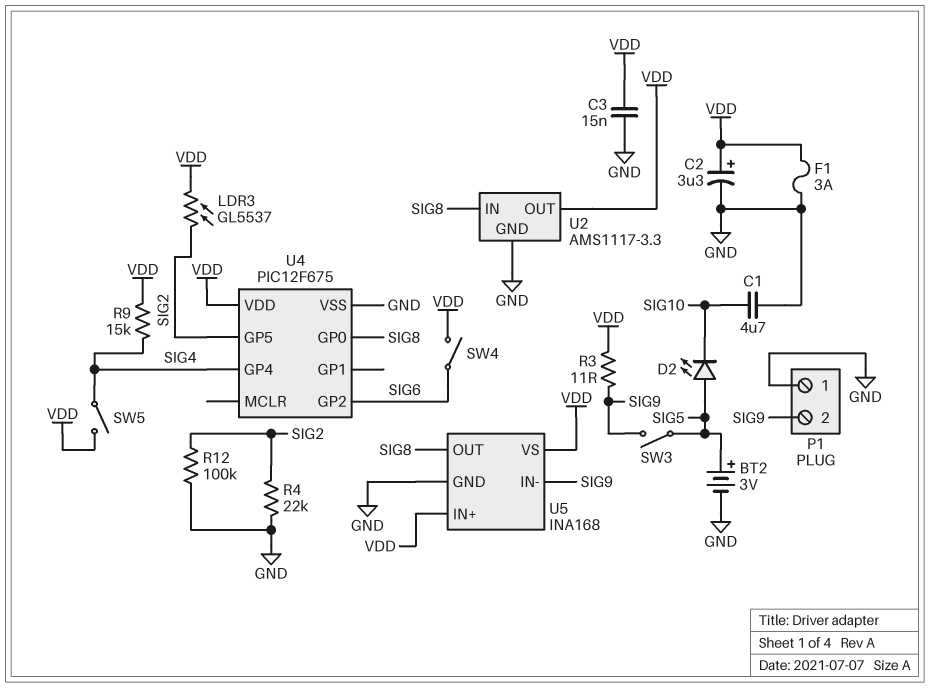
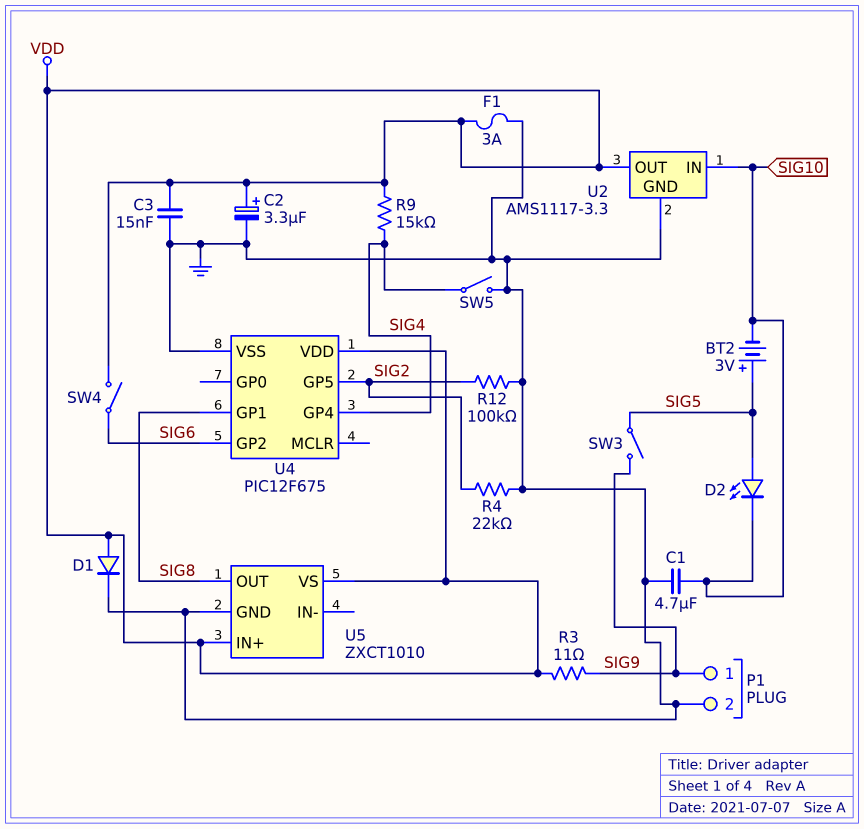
BT2: 3V (plus SIG5, minus GND) -> 3V (plus SIG5, minus SIG10)
D1: none -> diode (A VDD, K GND)
LDR3: GL5537 (SIG2, VDD) -> none
P1 pin 1: GND -> SIG9
P1 pin 2: SIG9 -> GND
SW5: switch (SIG4, VDD) -> switch (GND, SIG4)
U2 pin IN: SIG8 -> SIG10
U4 pin GP0: SIG8 -> none
U4 pin GP1: none -> SIG8
U5: INA168 -> ZXCT1010
U5 pin IN-: SIG9 -> none

